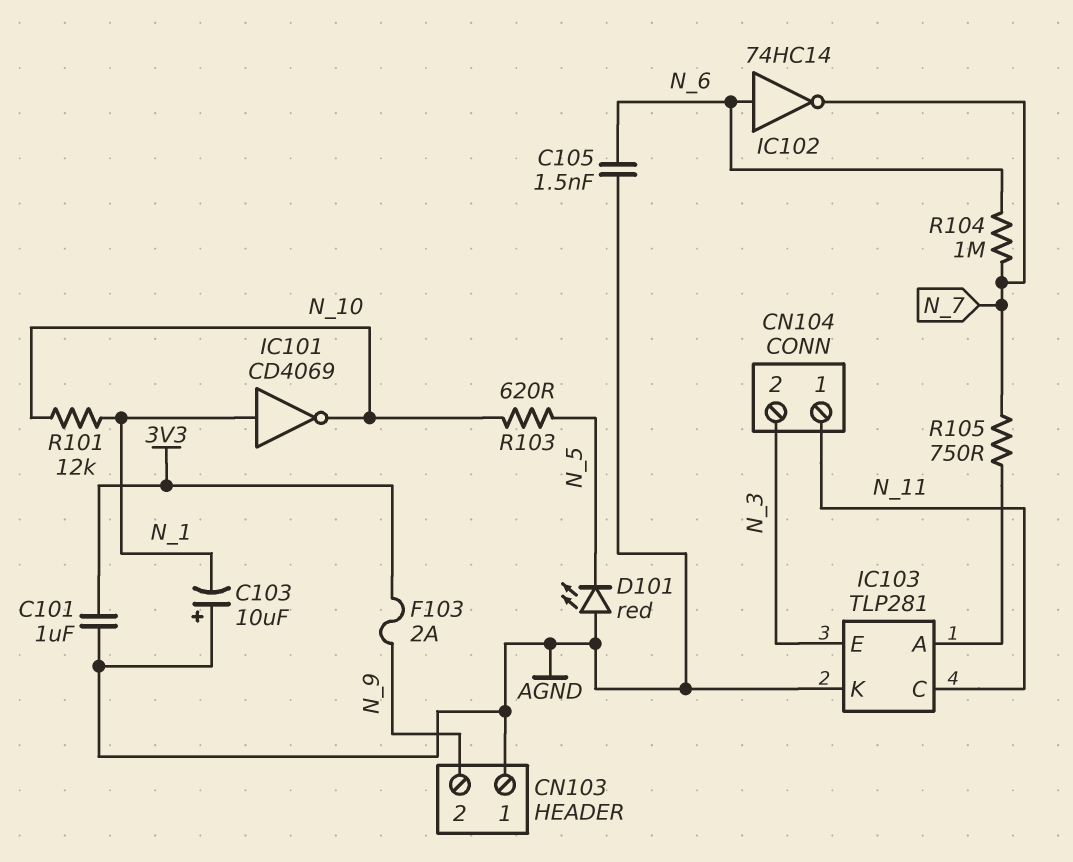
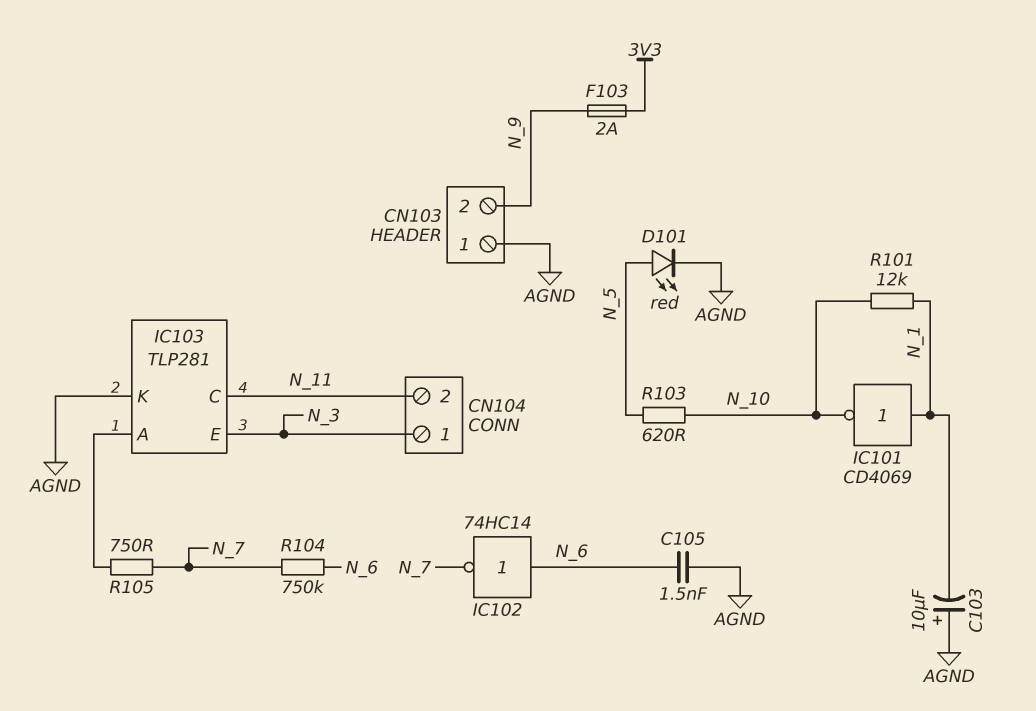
C101: 1uF (3V3, AGND) -> none
CN104 pin 1: N_11 -> N_3
CN104 pin 2: N_3 -> N_11
D101: LED red (A AGND, K N_5) -> LED red (A N_5, K AGND)
R104: 1M (N_6, N_7) -> 750k (N_6, N_7)

